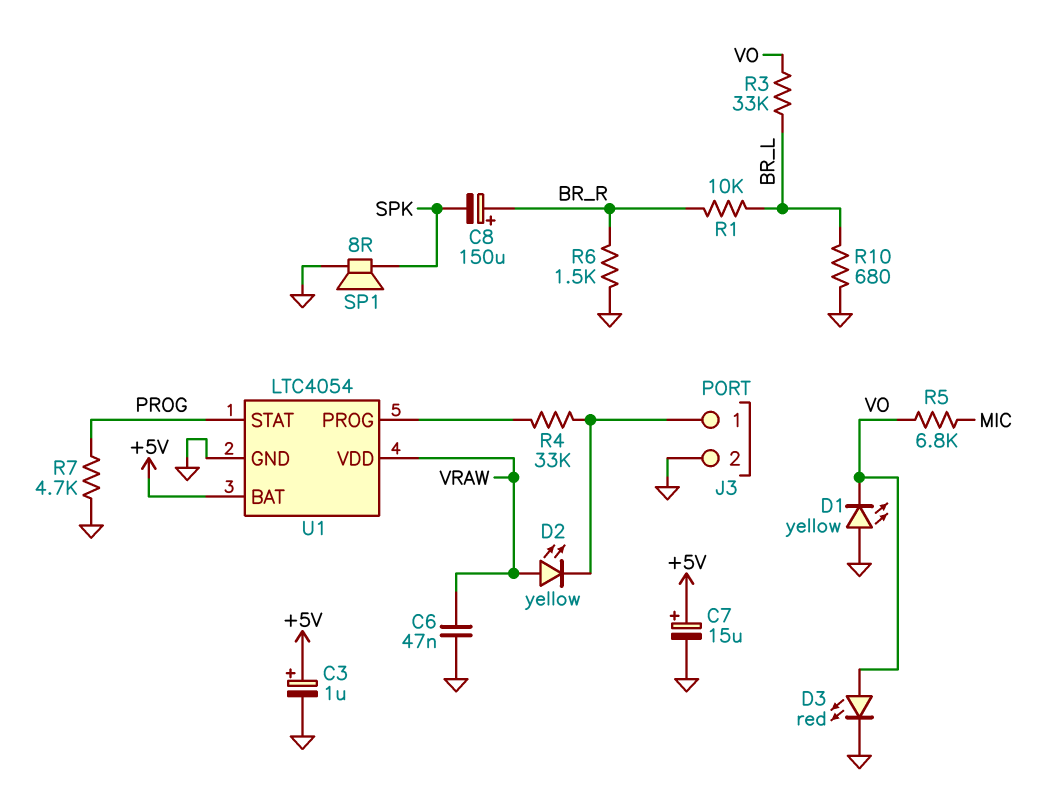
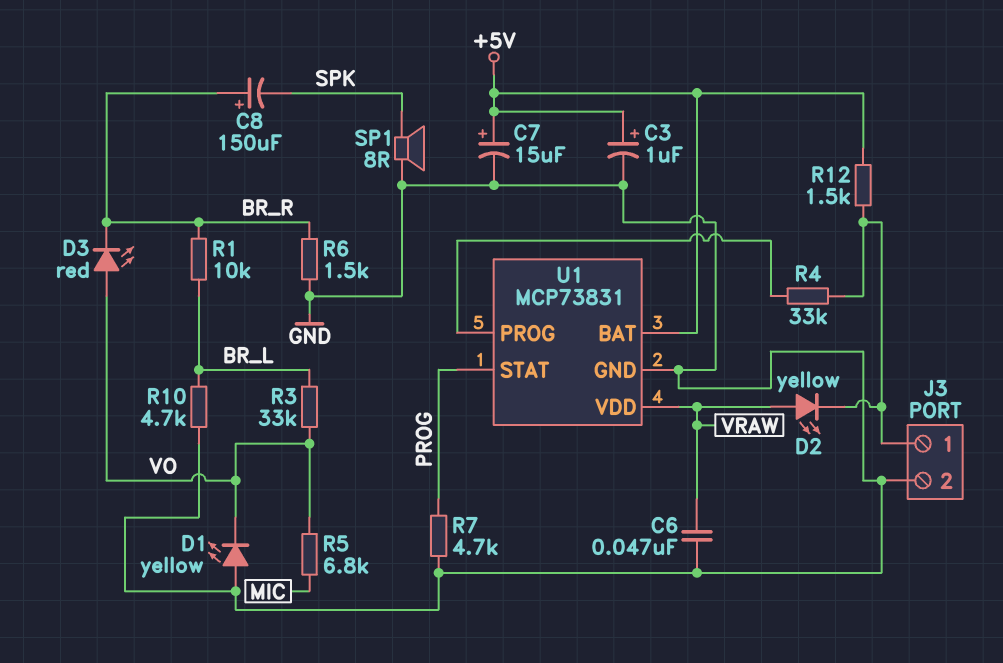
D3: LED red (A VO, K GND) -> LED red (A VO, K BR_R)
R10: 680 (BR_L, GND) -> 4.7k (BR_L, GND)
R12: none -> 1.5k (+5V, J3/1)
U1: LTC4054 -> MCP73831

